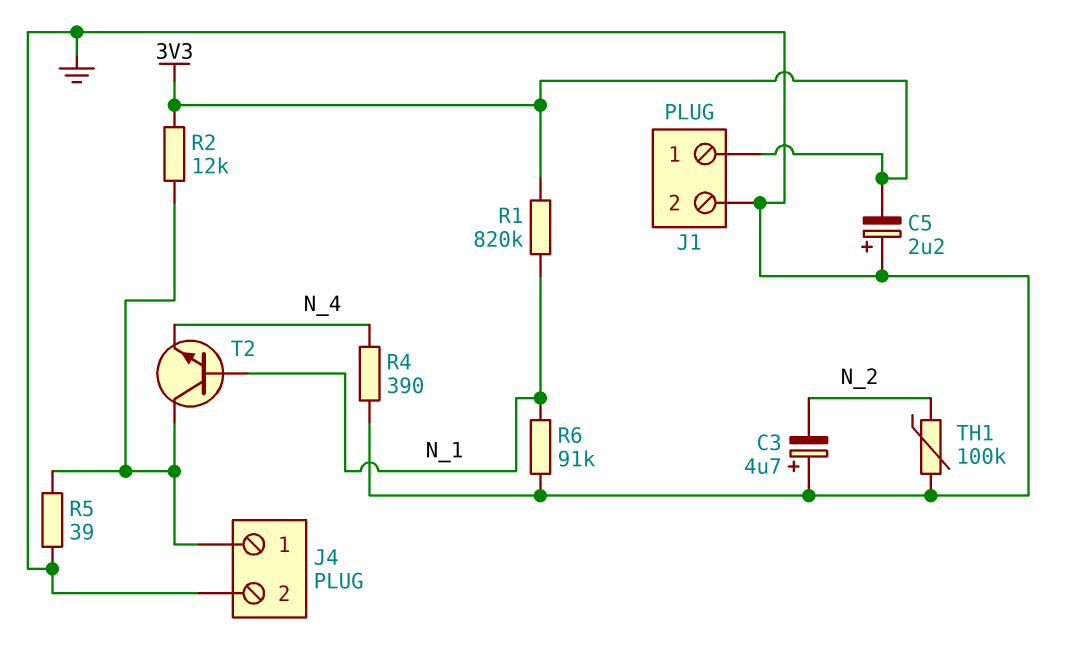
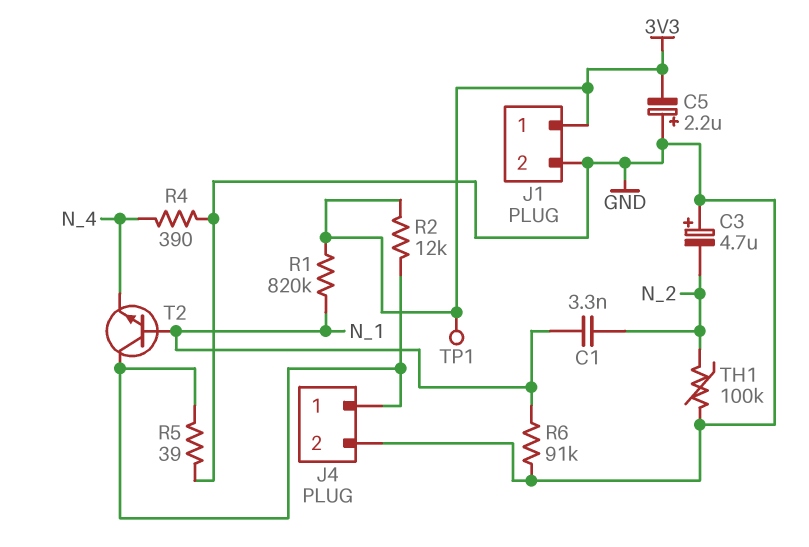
C1: none -> 3.3nF (N_1, N_2)
TP1: none -> test point (3V3)

